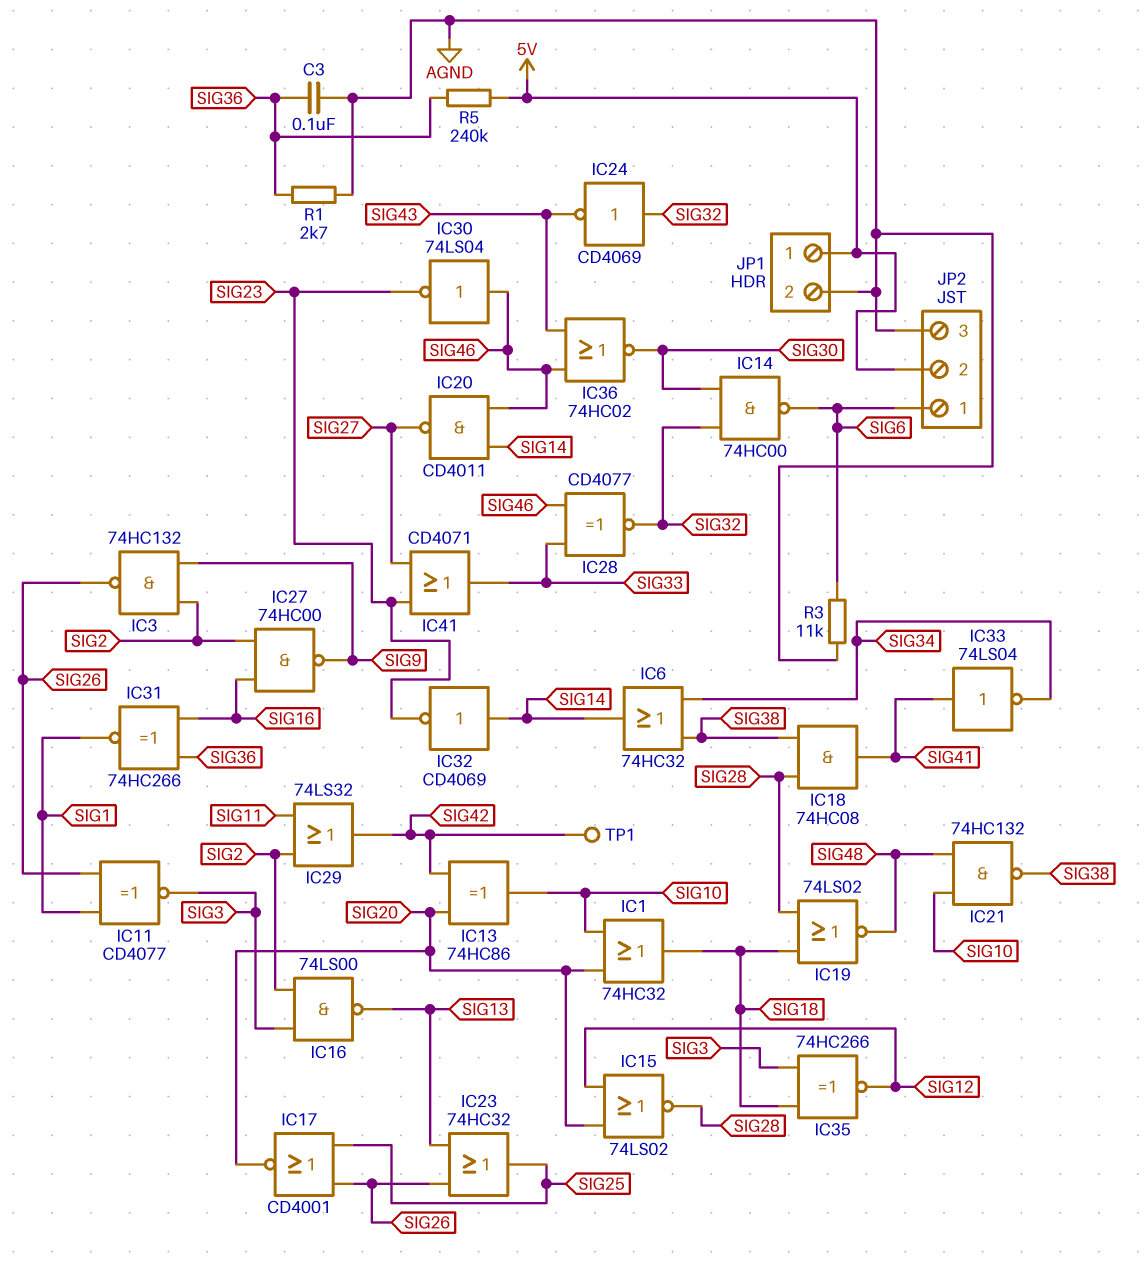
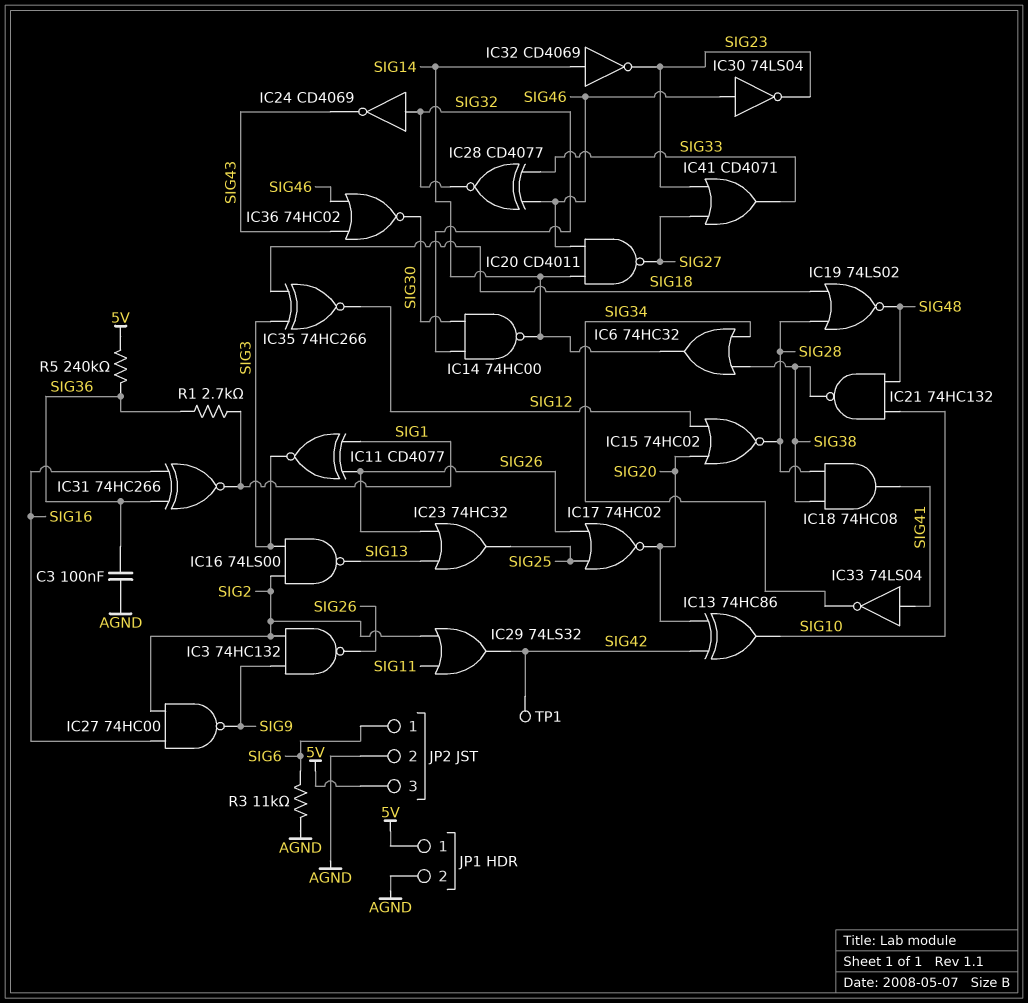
IC1: OR 74HC32 (in SIG10, in SIG20, out SIG18) -> none
IC14: NAND 74HC00 (in SIG30, in SIG32, out SIG6) -> NAND 74HC00 (in SIG30, in SIG32, out SIG14)
IC15: NOR 74LS02 (in SIG12, in SIG20, out SIG28) -> NOR 74HC02 (in SIG12, in SIG20, out SIG28)
IC17: NOR CD4001 (in SIG25, in SIG26, out SIG20) -> NOR 74HC02 (in SIG25, in SIG26, out SIG20)
JP2 pin 2: 5V -> AGND
JP2 pin 3: AGND -> 5V
R1: 2.7k (AGND, SIG36) -> 2.7k (SIG1, SIG36)

